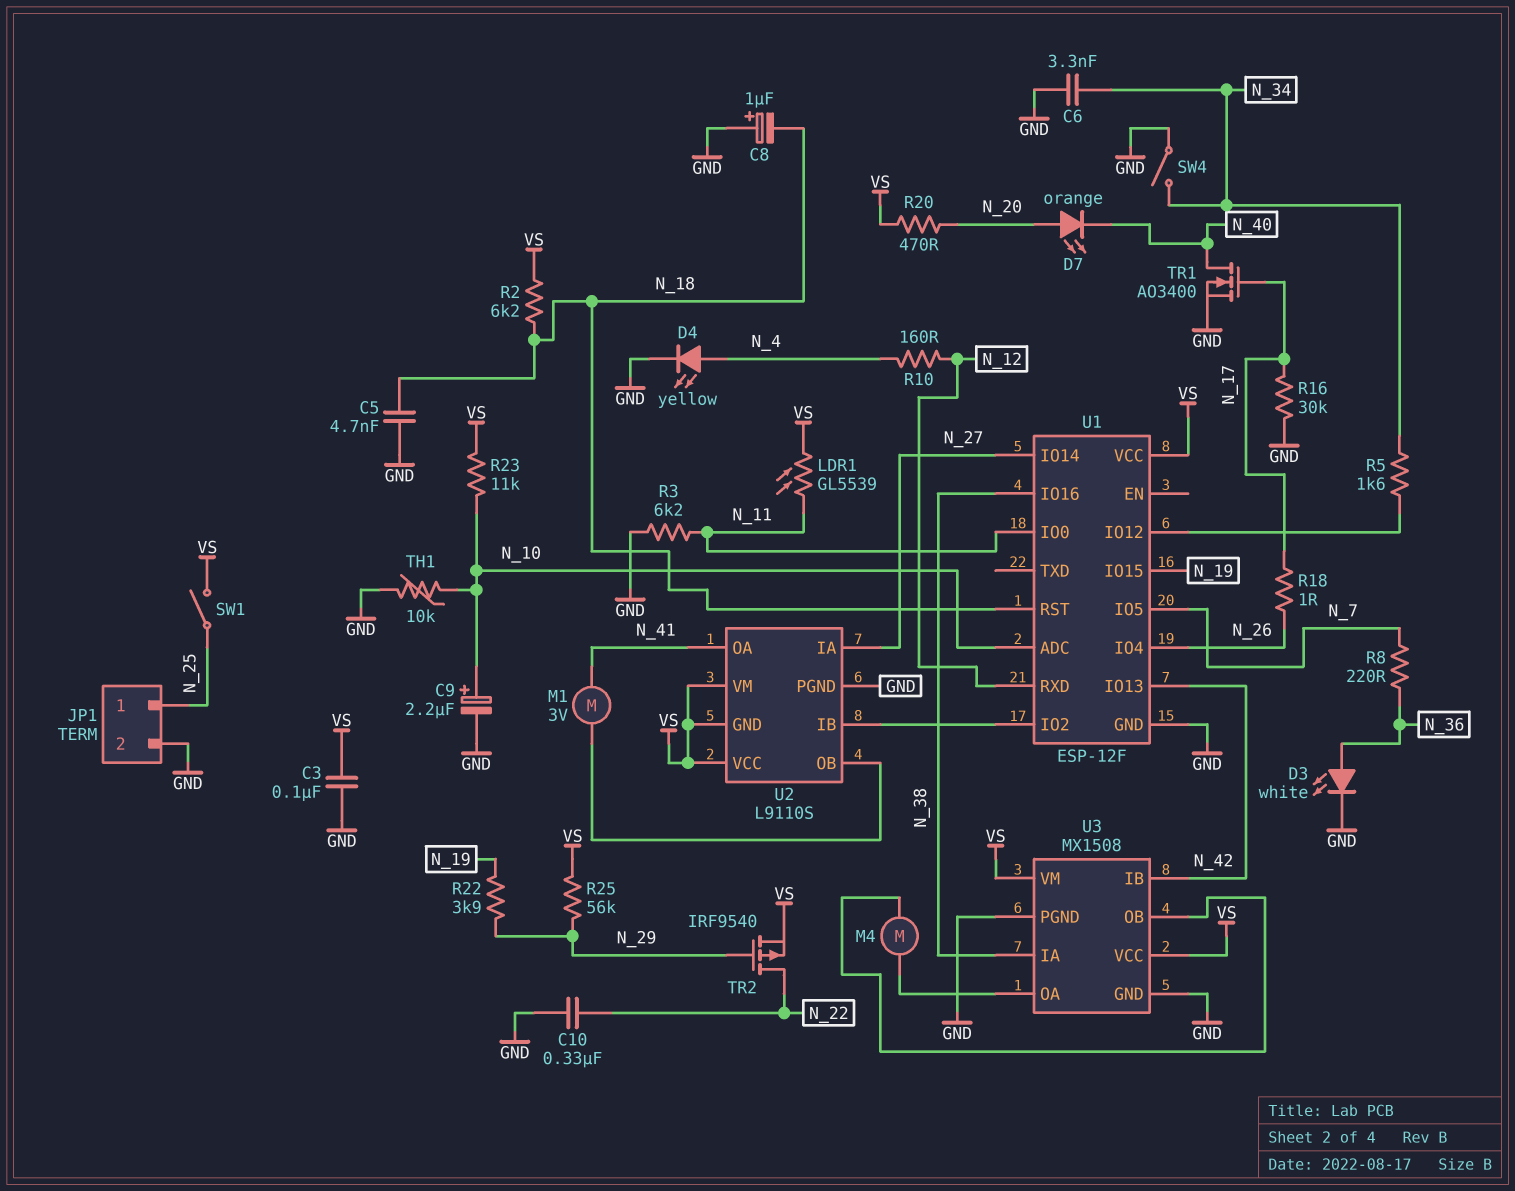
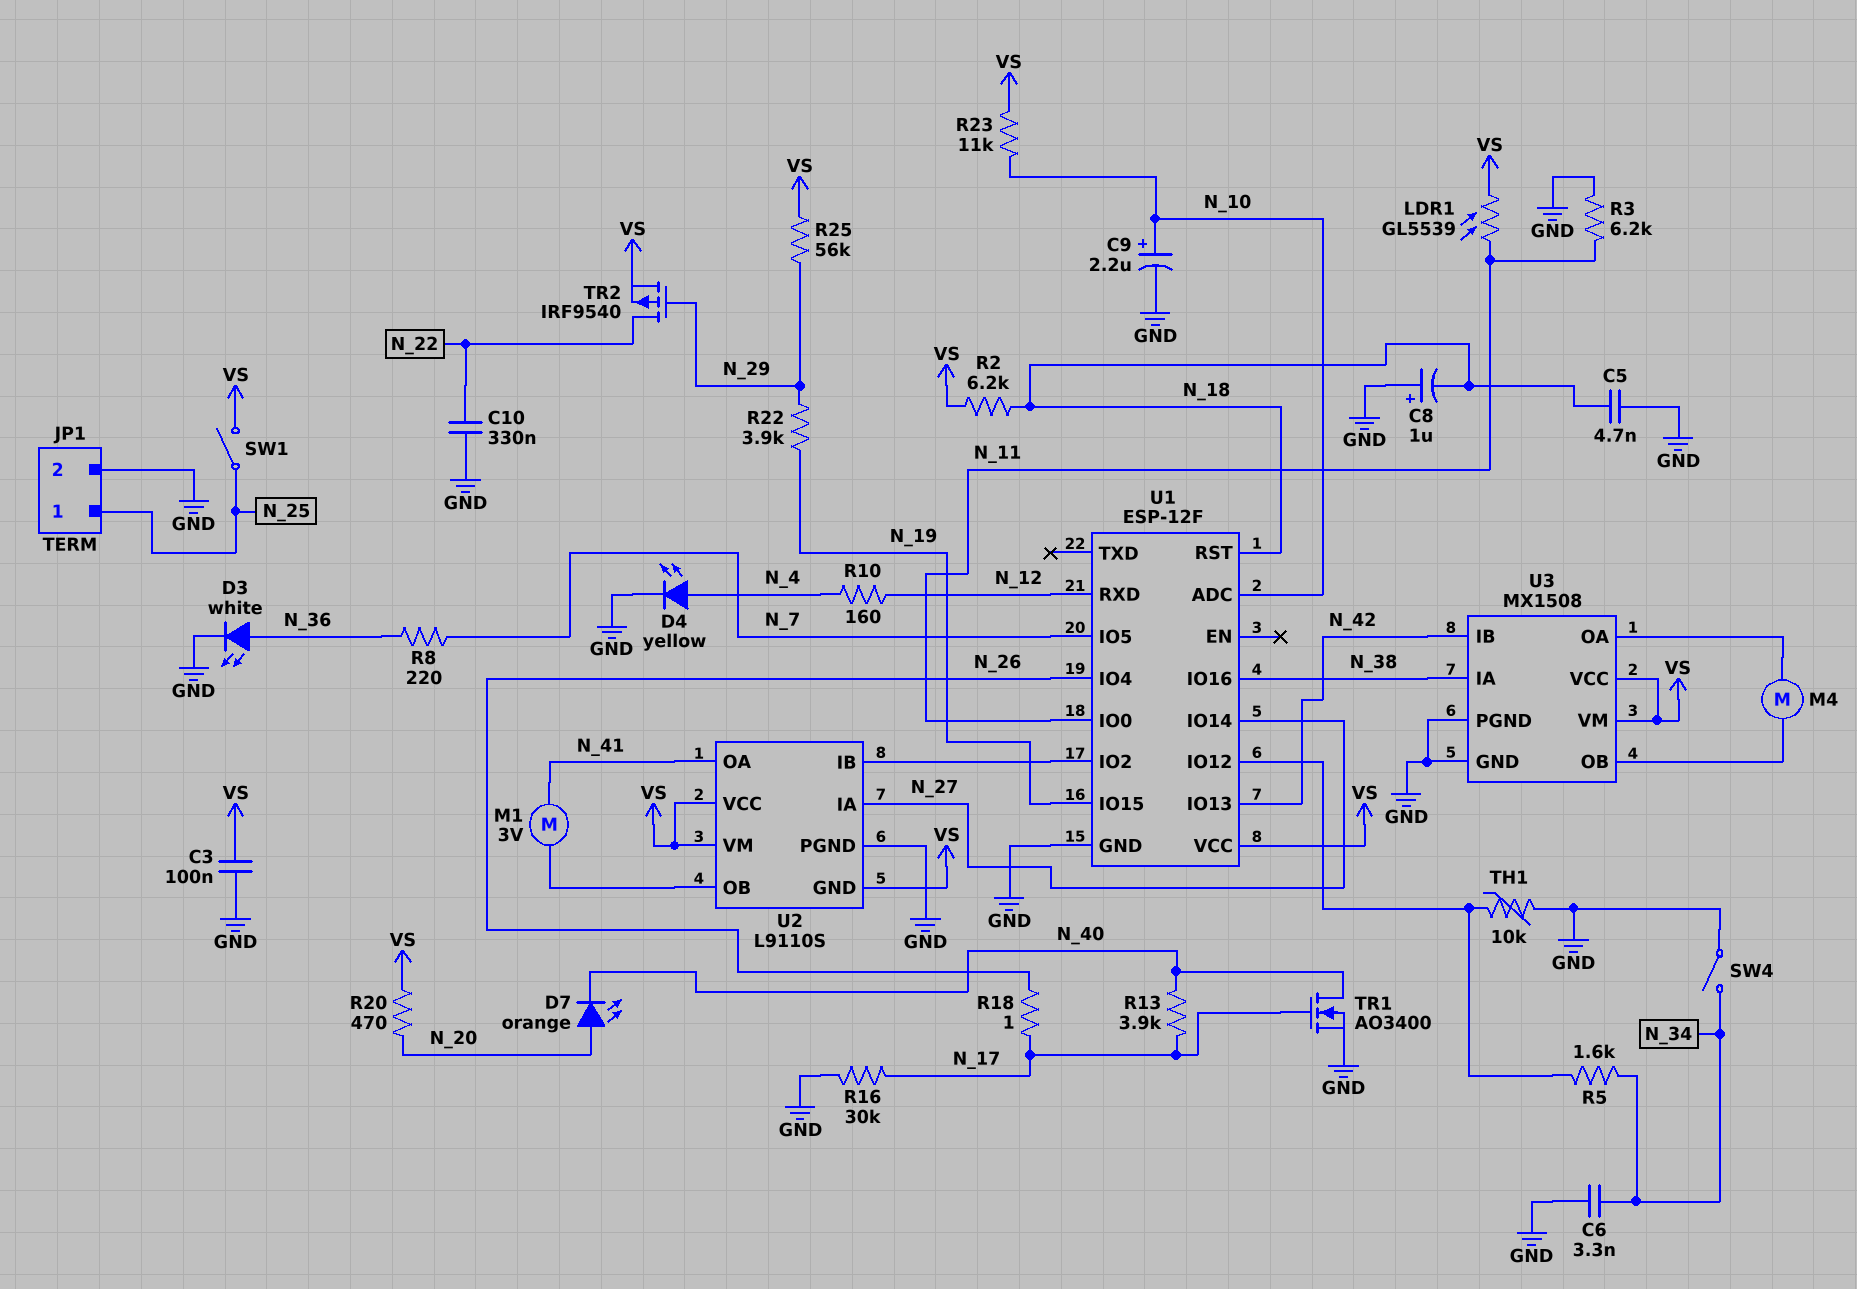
R13: none -> 3.9k (N_17, N_40)
TH1: 10k (GND, N_10) -> 10k (GND, U1/IO12)

